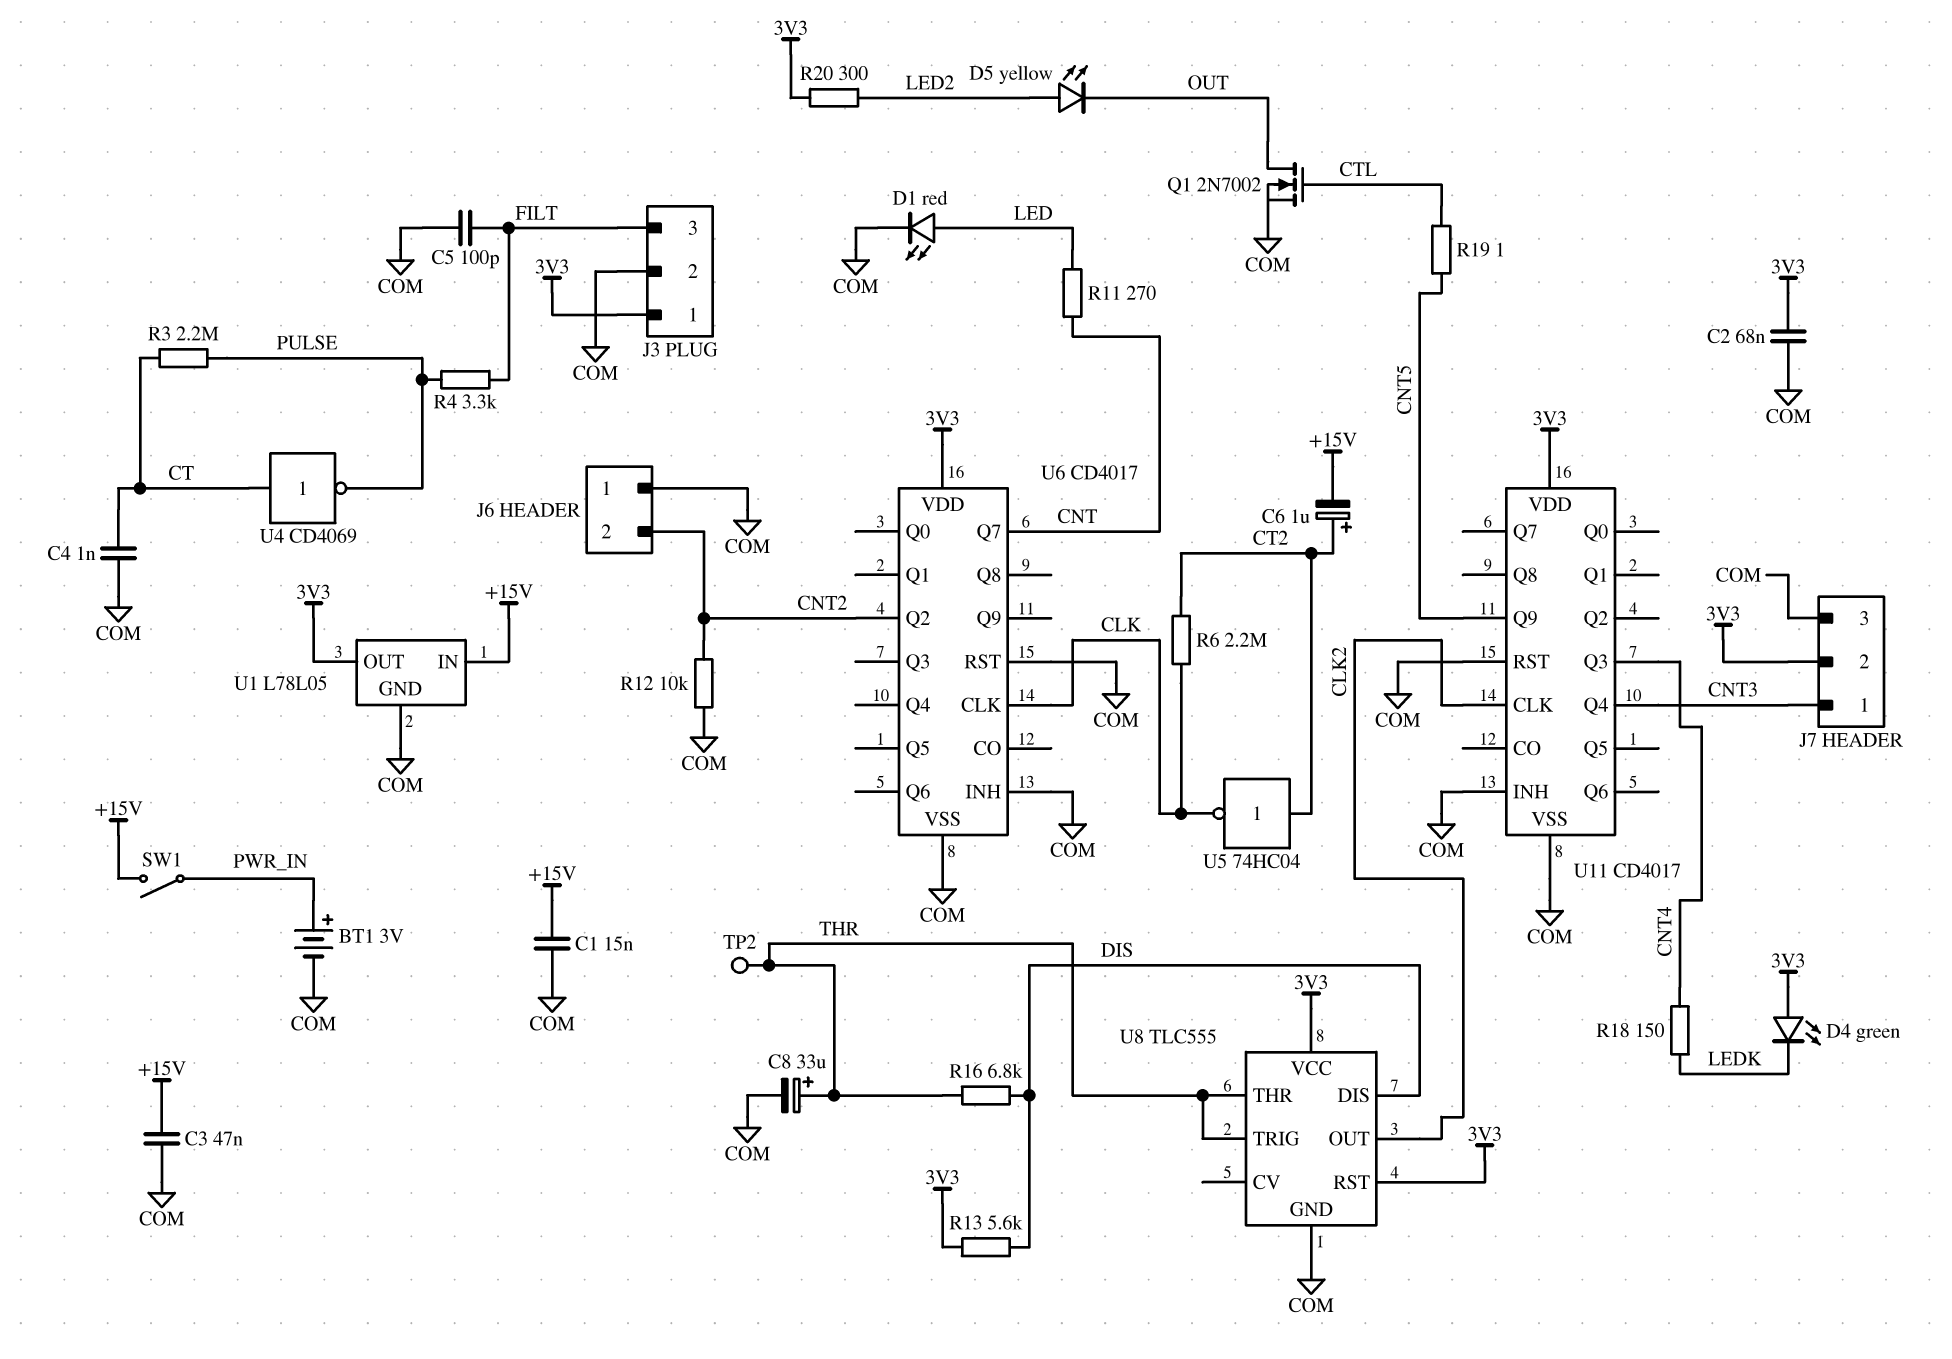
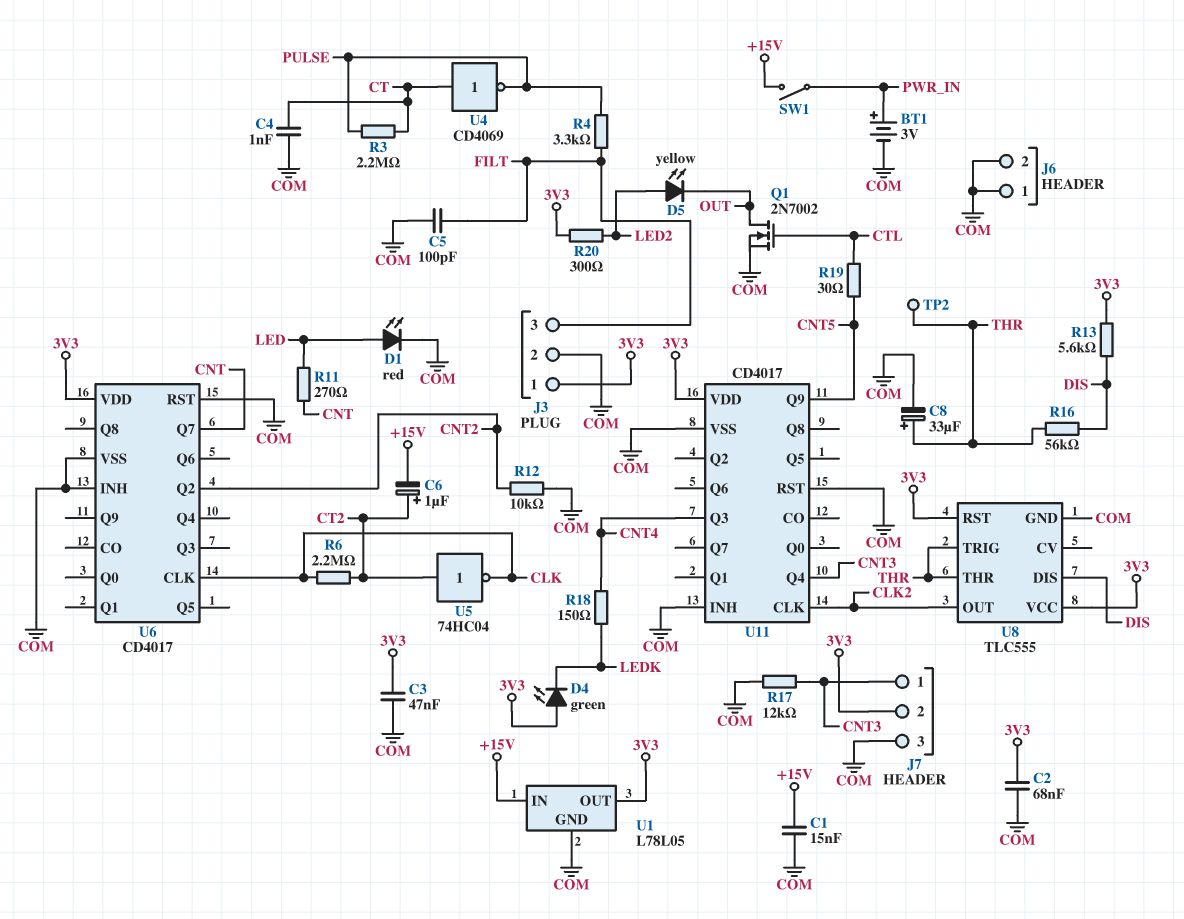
C3: 47nF (+15V, COM) -> 47nF (3V3, COM)
J6 pin 2: CNT2 -> COM
R16: 6.8k (DIS, THR) -> 56k (DIS, THR)
R17: none -> 12k (CNT3, COM)
R19: 1 (CNT5, CTL) -> 30 (CNT5, CTL)

